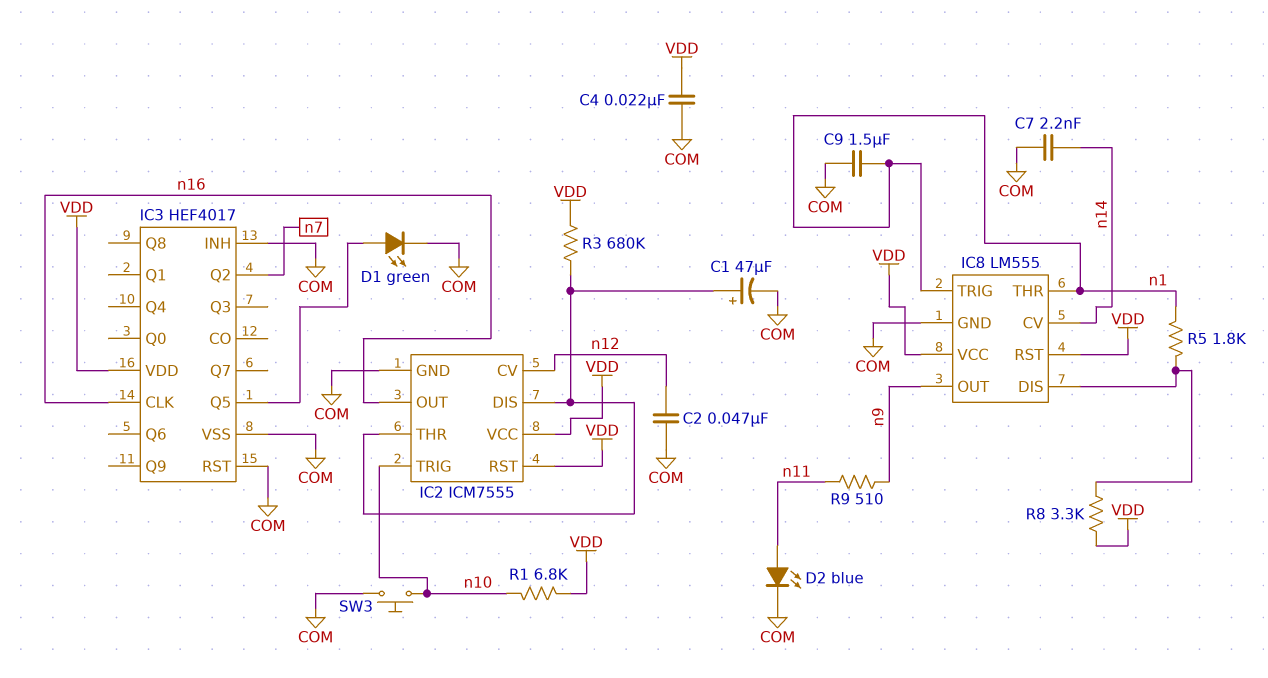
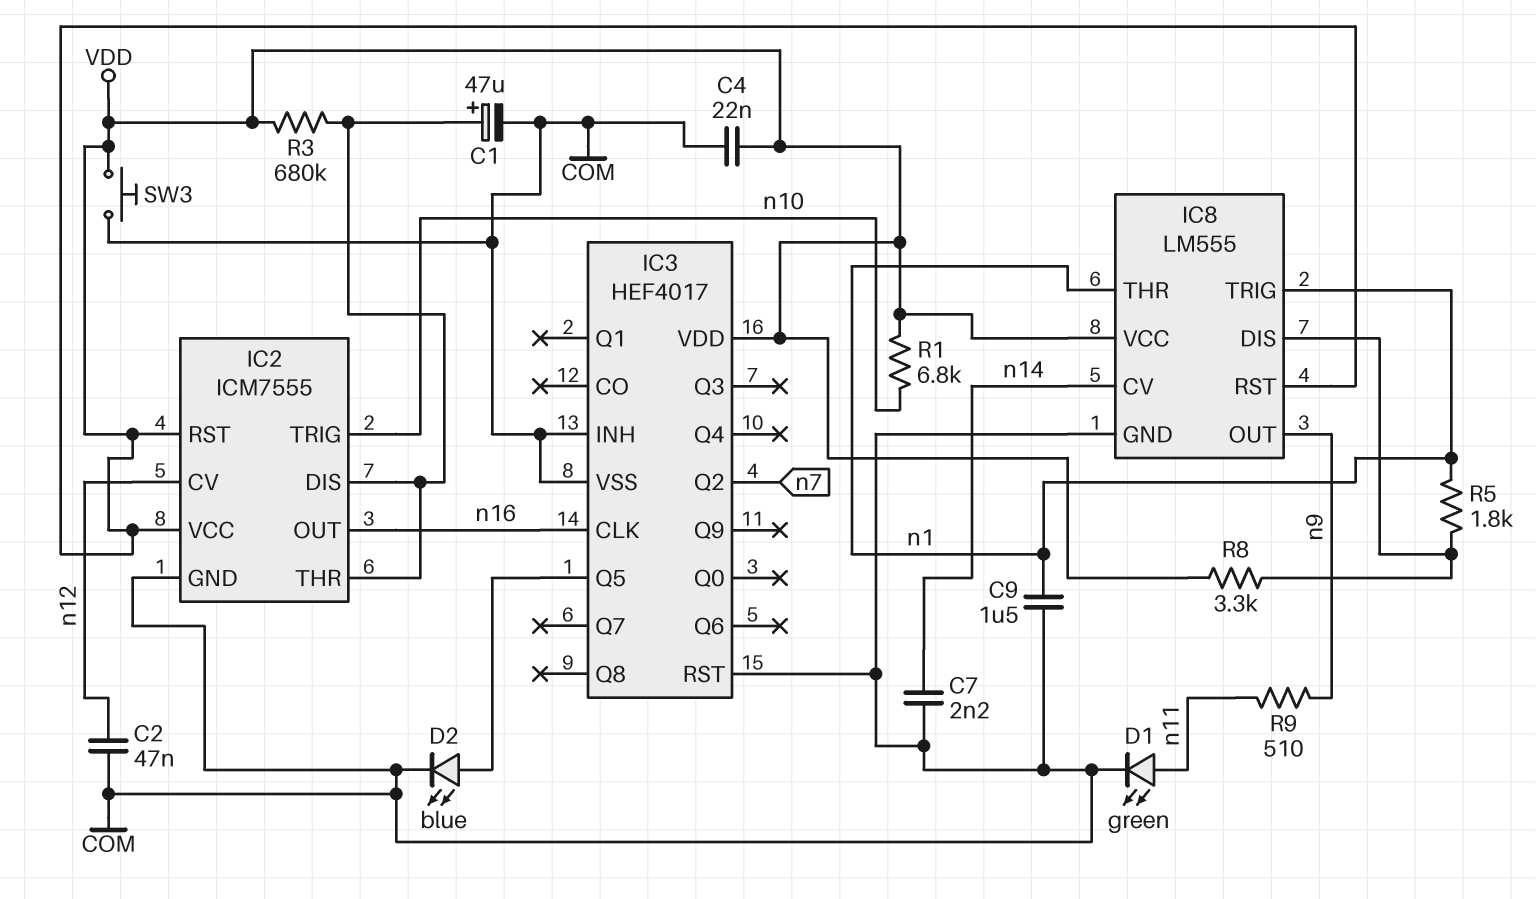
D1: LED green (A IC3/Q5, K COM) -> LED green (A n11, K COM)
D2: LED blue (A n11, K COM) -> LED blue (A IC3/Q5, K COM)
SW3: button (COM, n10) -> button (COM, VDD)

